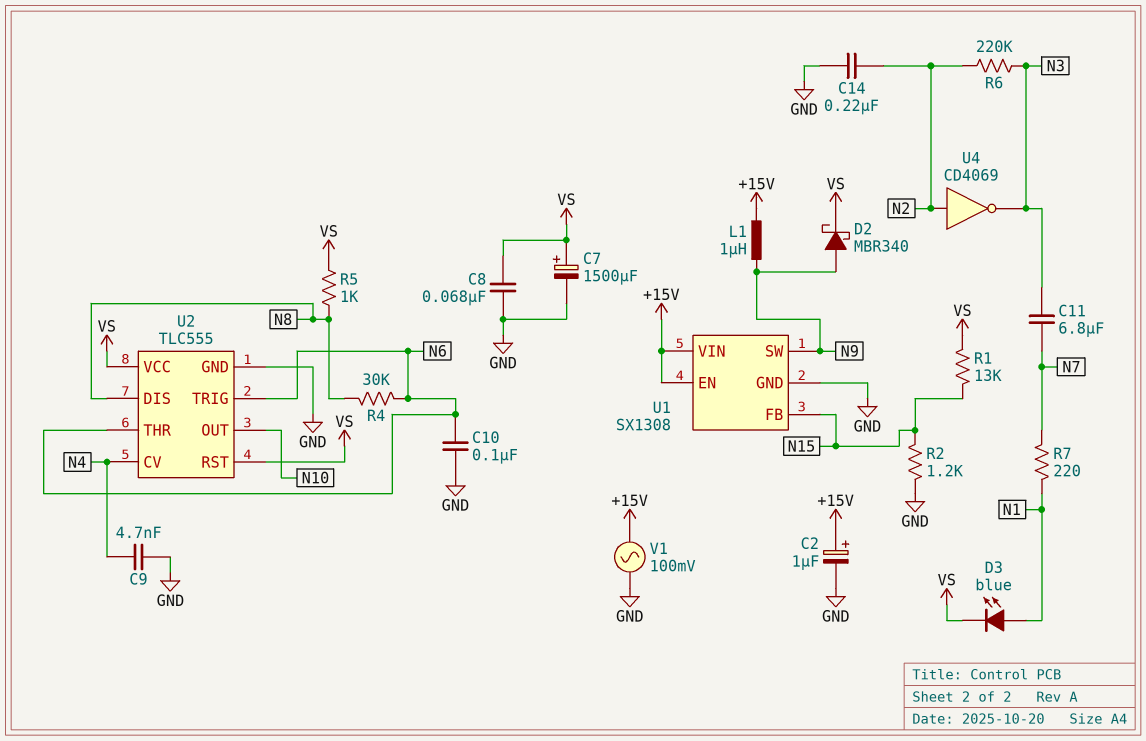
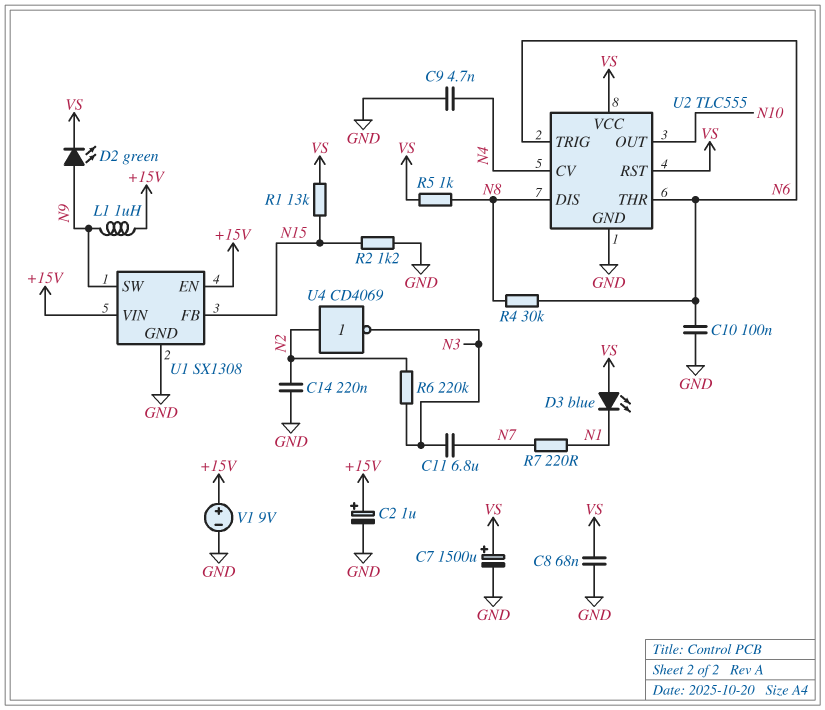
D2: schottky MBR340 (A N9, K VS) -> LED green (A N9, K VS)
D3: LED blue (A N1, K VS) -> LED blue (A VS, K N1)
V1: AC 100mV (+15V, GND) -> 9V (plus +15V, minus GND)

